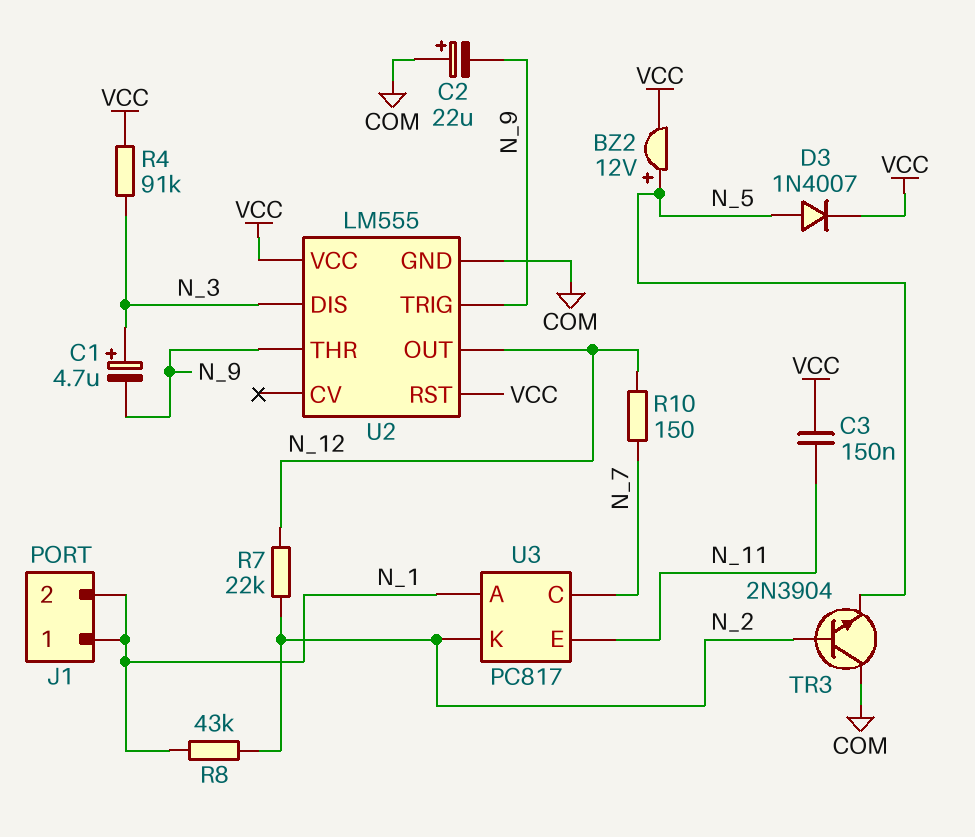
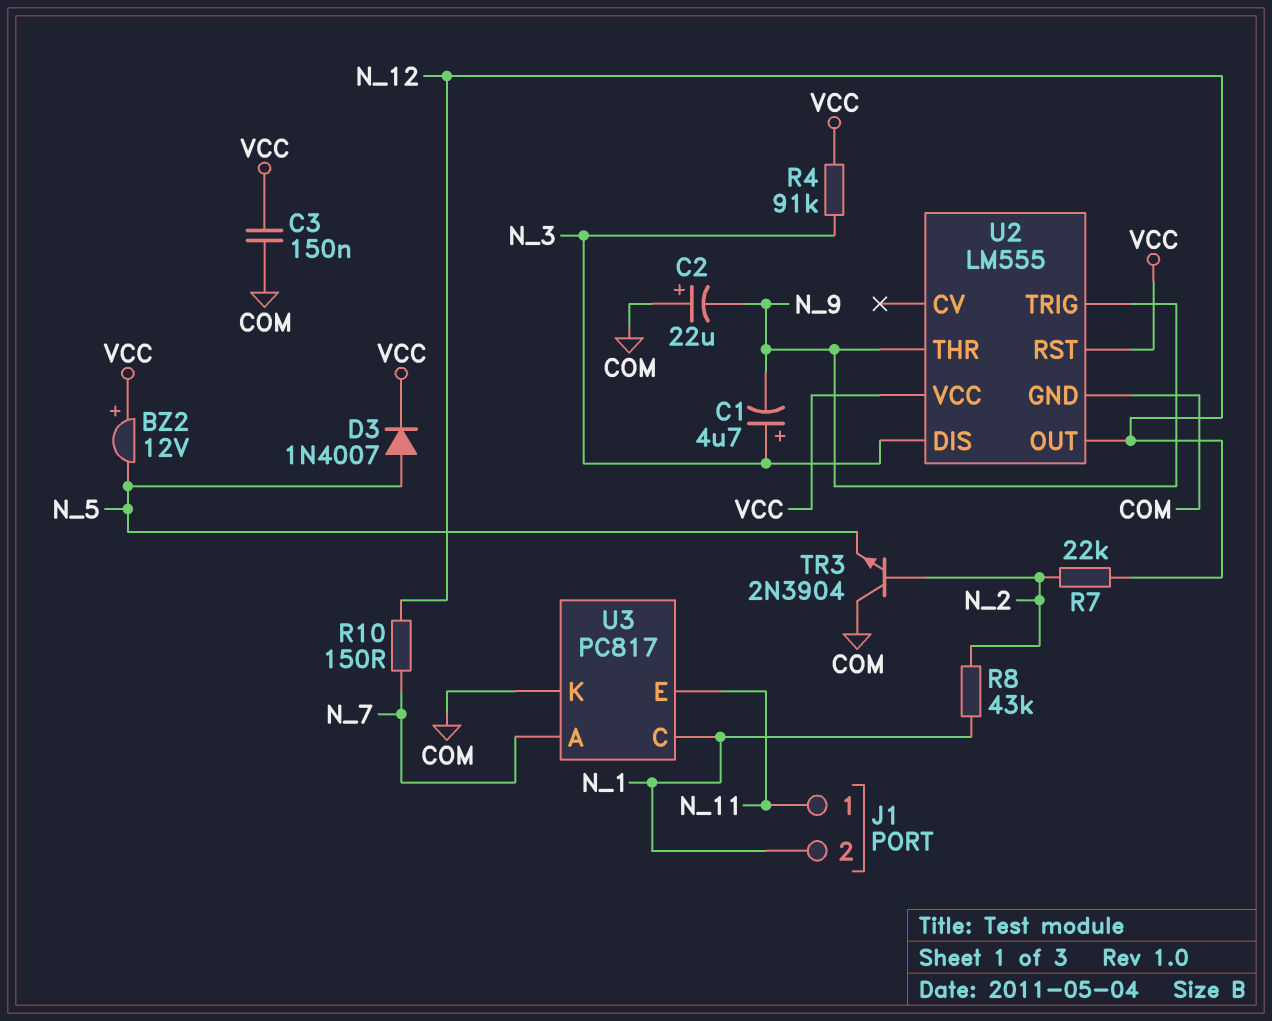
BZ2: buzzer 12V (plus N_5, minus VCC) -> buzzer 12V (plus VCC, minus N_5)
C3: 150nF (N_11, VCC) -> 150nF (COM, VCC)
J1 pin 1: N_1 -> N_11
U3 pin A: N_1 -> N_7
U3 pin C: N_7 -> N_1
U3 pin K: N_2 -> COM

